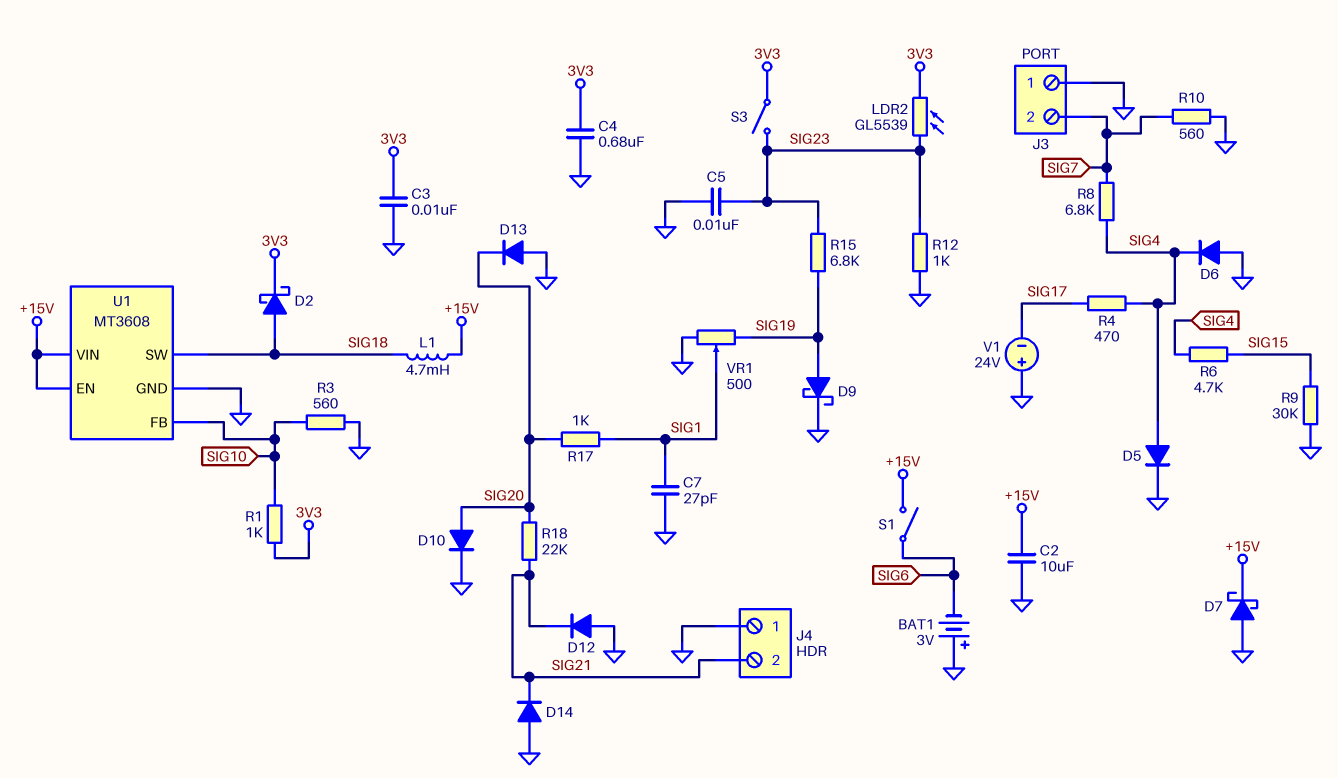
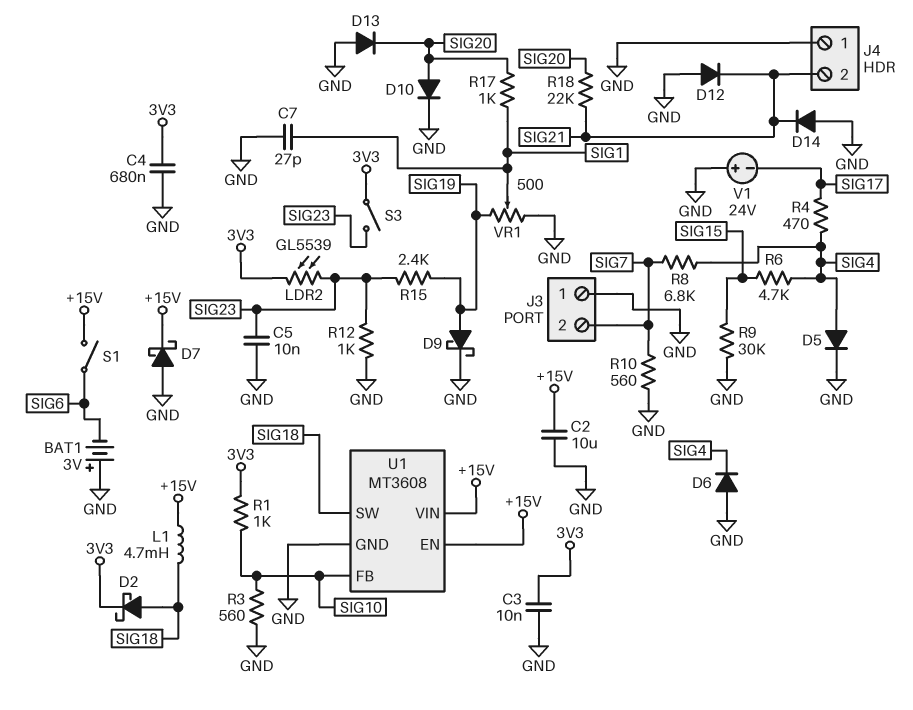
R15: 6.8k (SIG19, SIG23) -> 2.4k (SIG19, SIG23)

